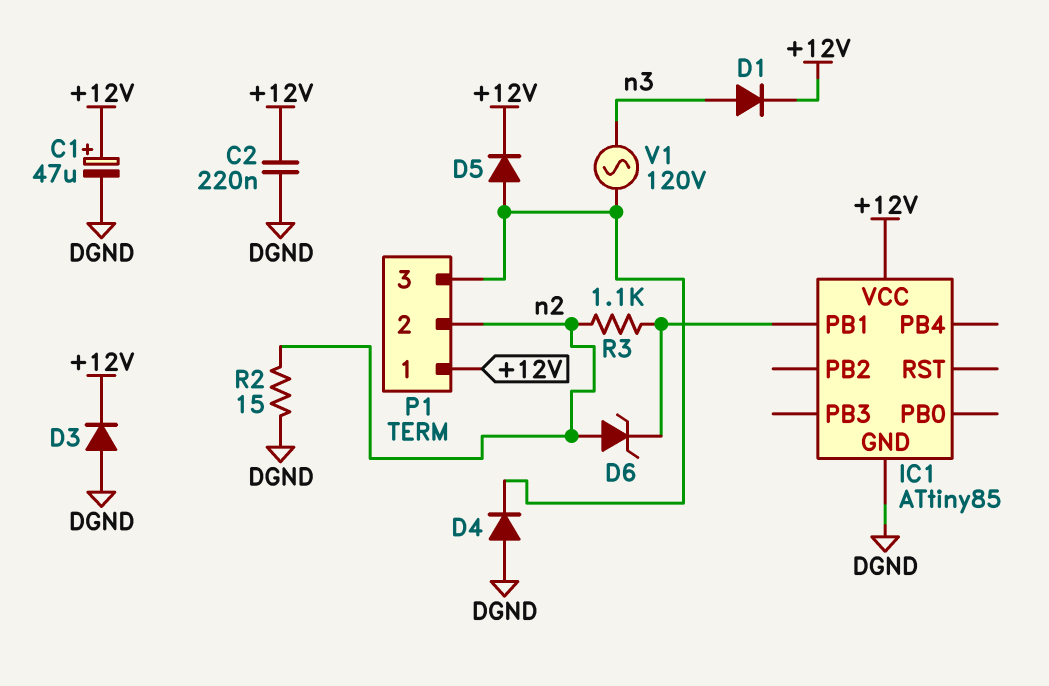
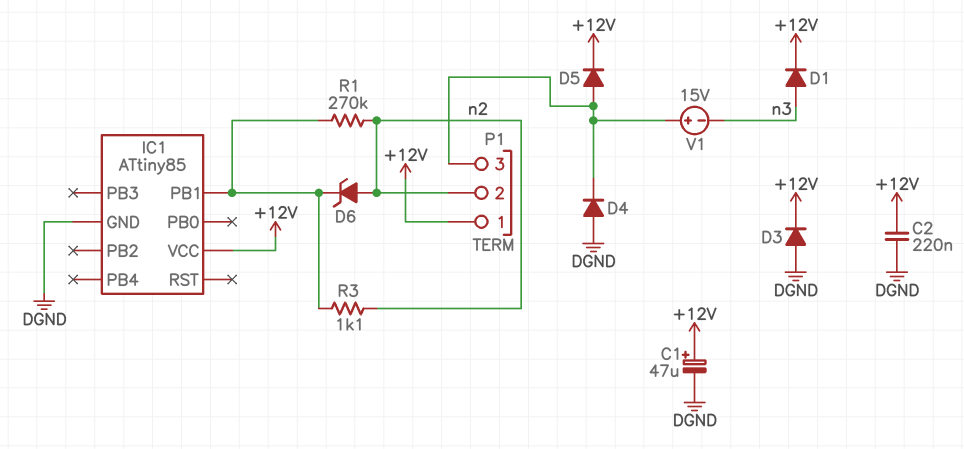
R1: none -> 270k (IC1/PB1, n2)
R2: 15 (DGND, n2) -> none
V1: AC 120V (P1/3, n3) -> 15V (plus P1/3, minus n3)

